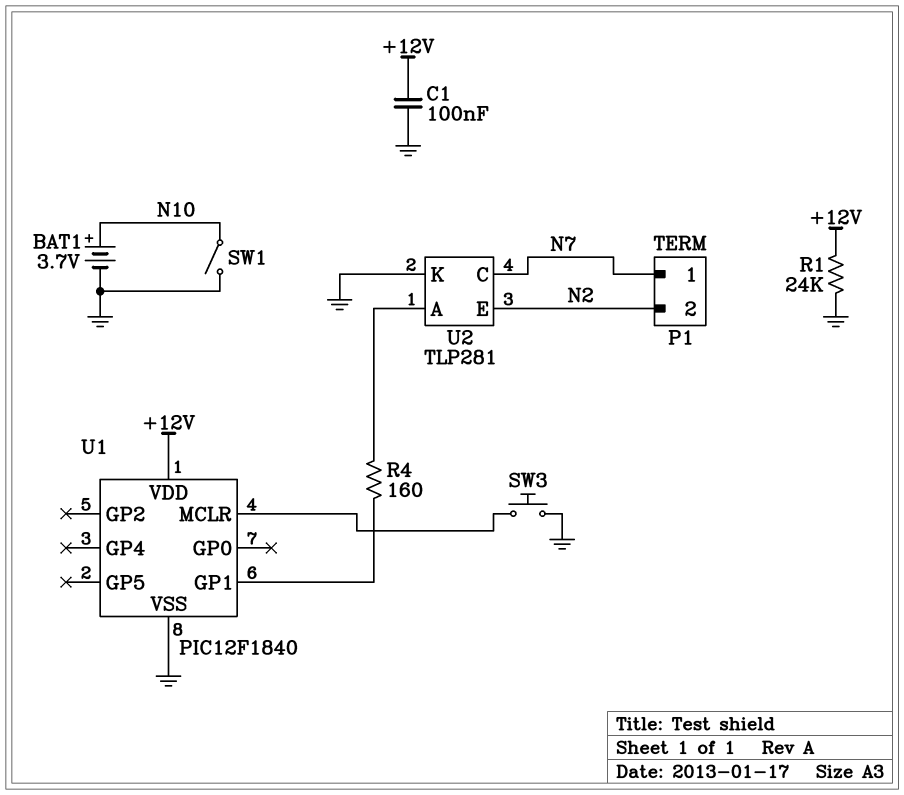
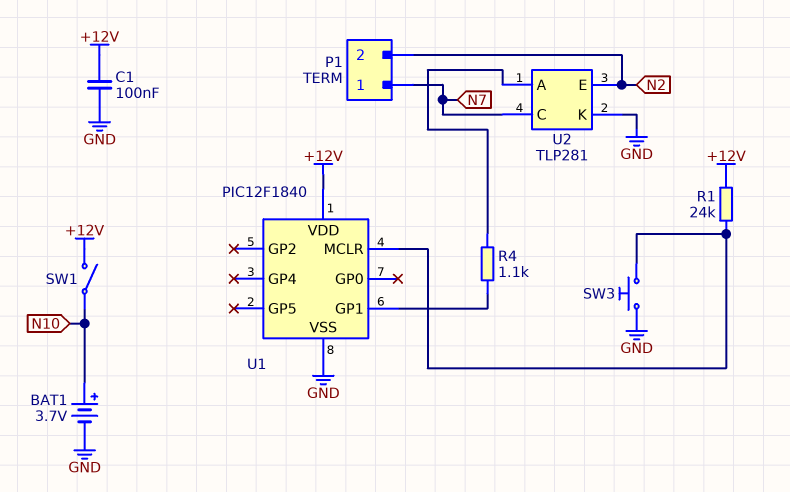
R1: 24k (+12V, GND) -> 24k (+12V, U1/MCLR)
R4: 160 (U1/GP1, U2/A) -> 1.1k (U1/GP1, U2/A)
SW1: switch (GND, N10) -> switch (+12V, N10)

